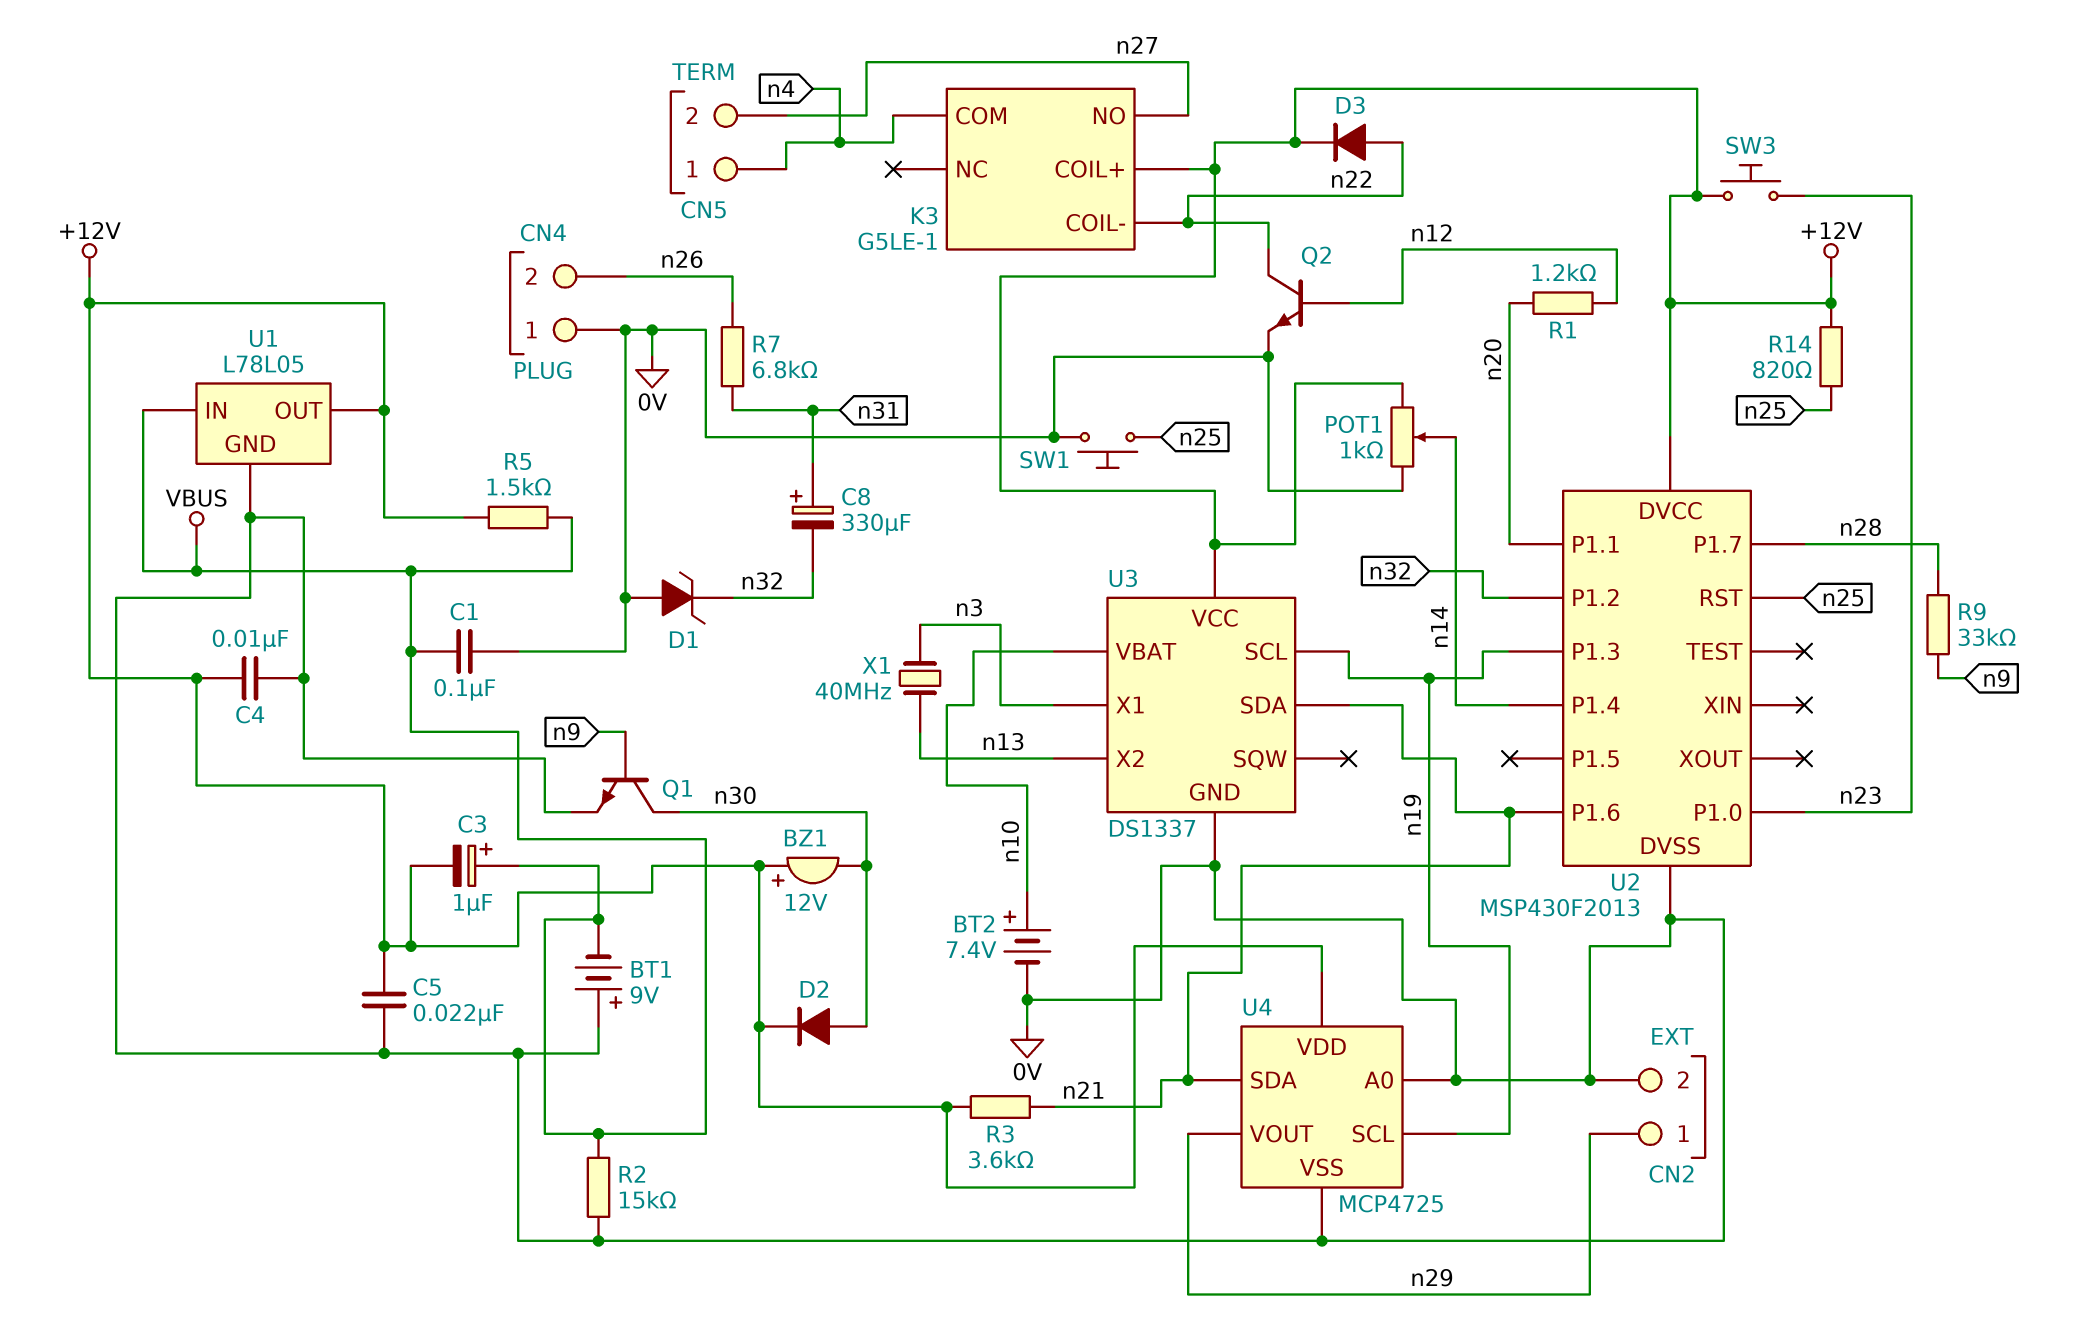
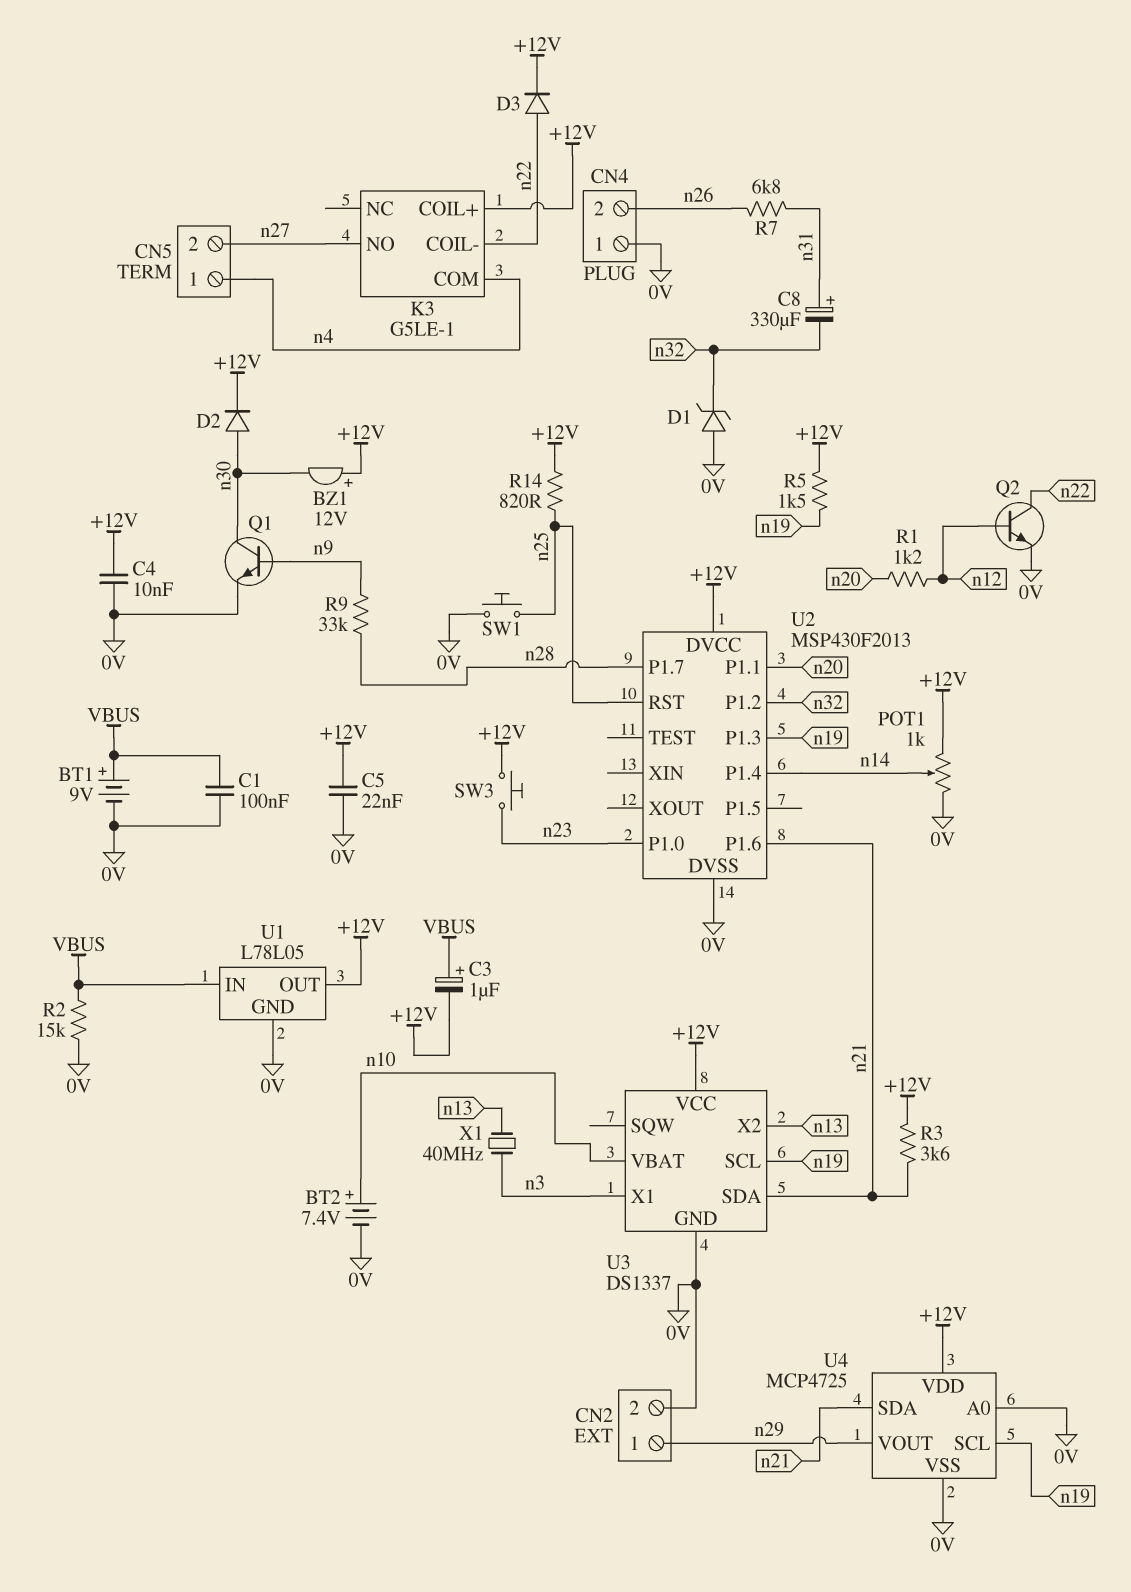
BT1: 9V (plus 0V, minus VBUS) -> 9V (plus VBUS, minus 0V)
R5: 1.5k (+12V, VBUS) -> 1.5k (+12V, n19)

